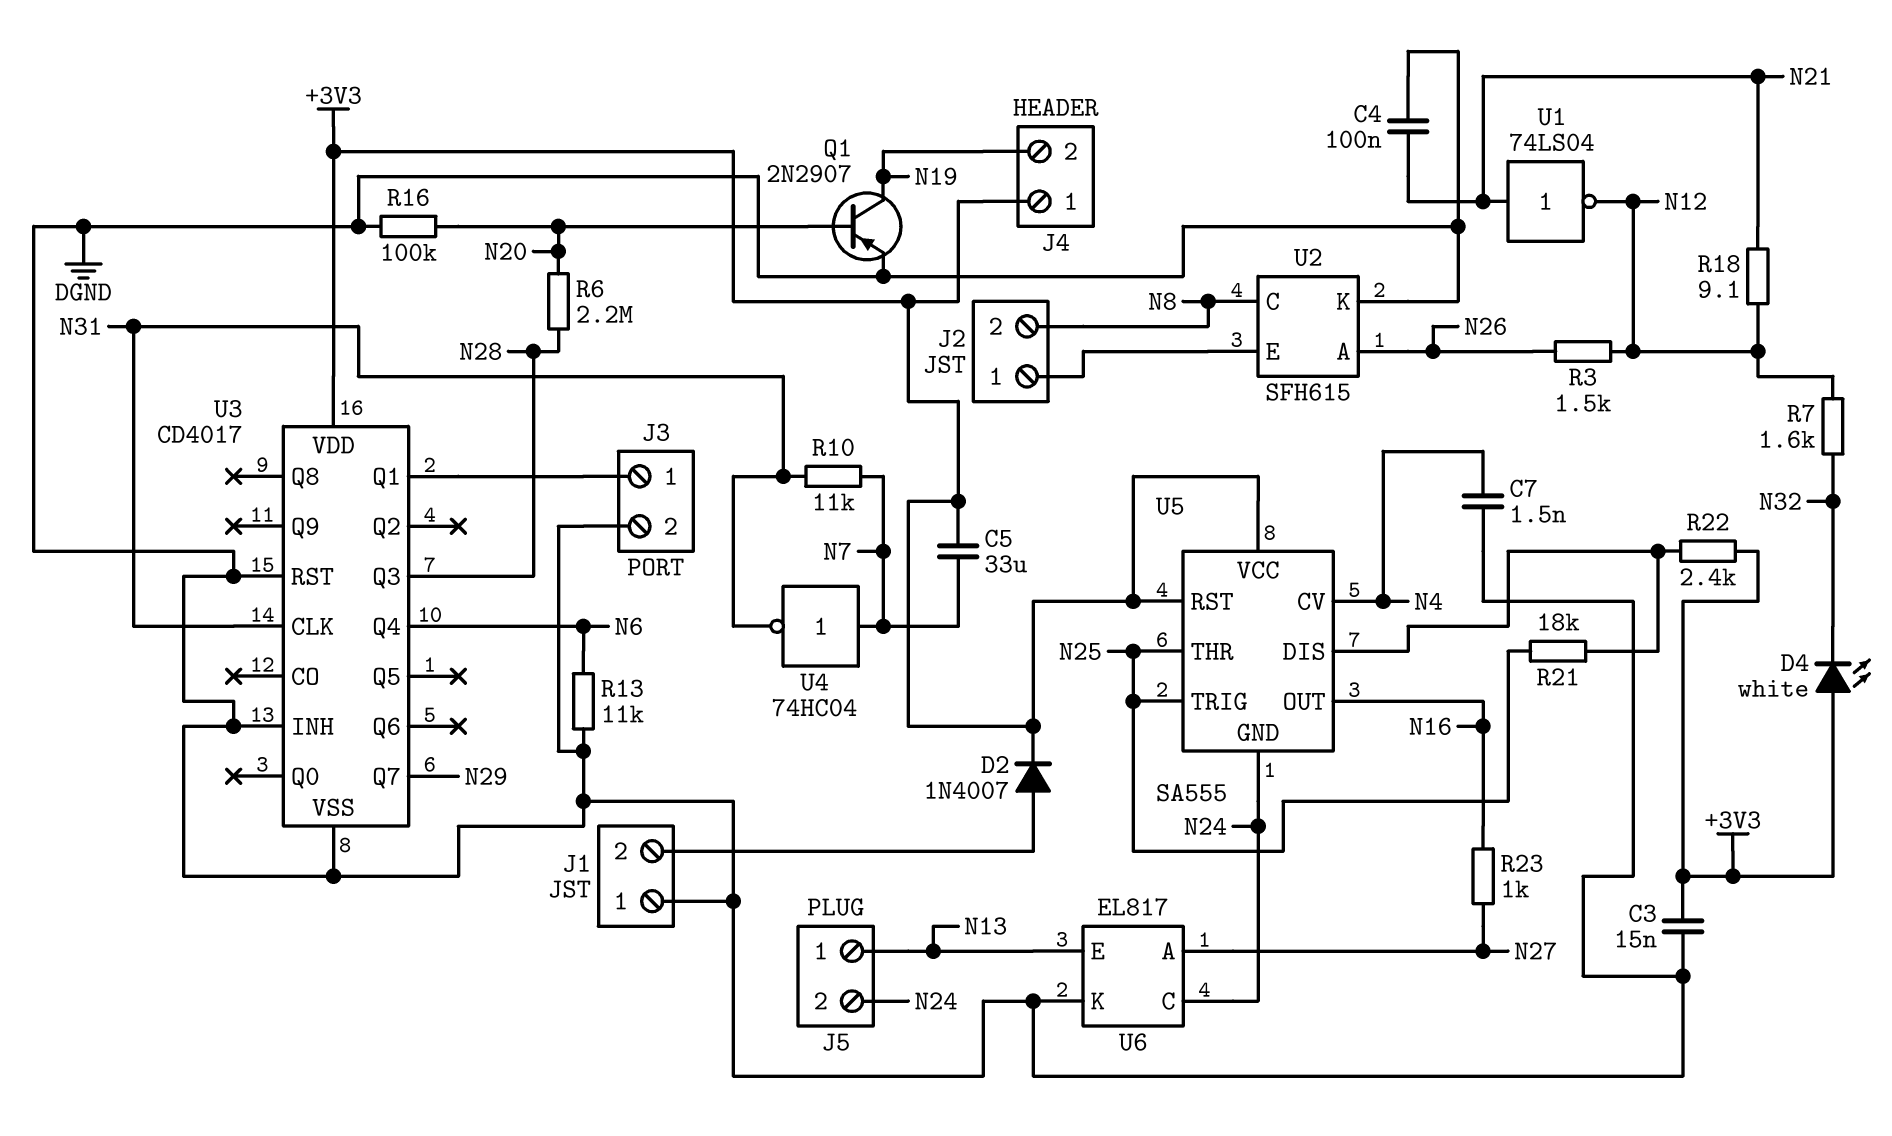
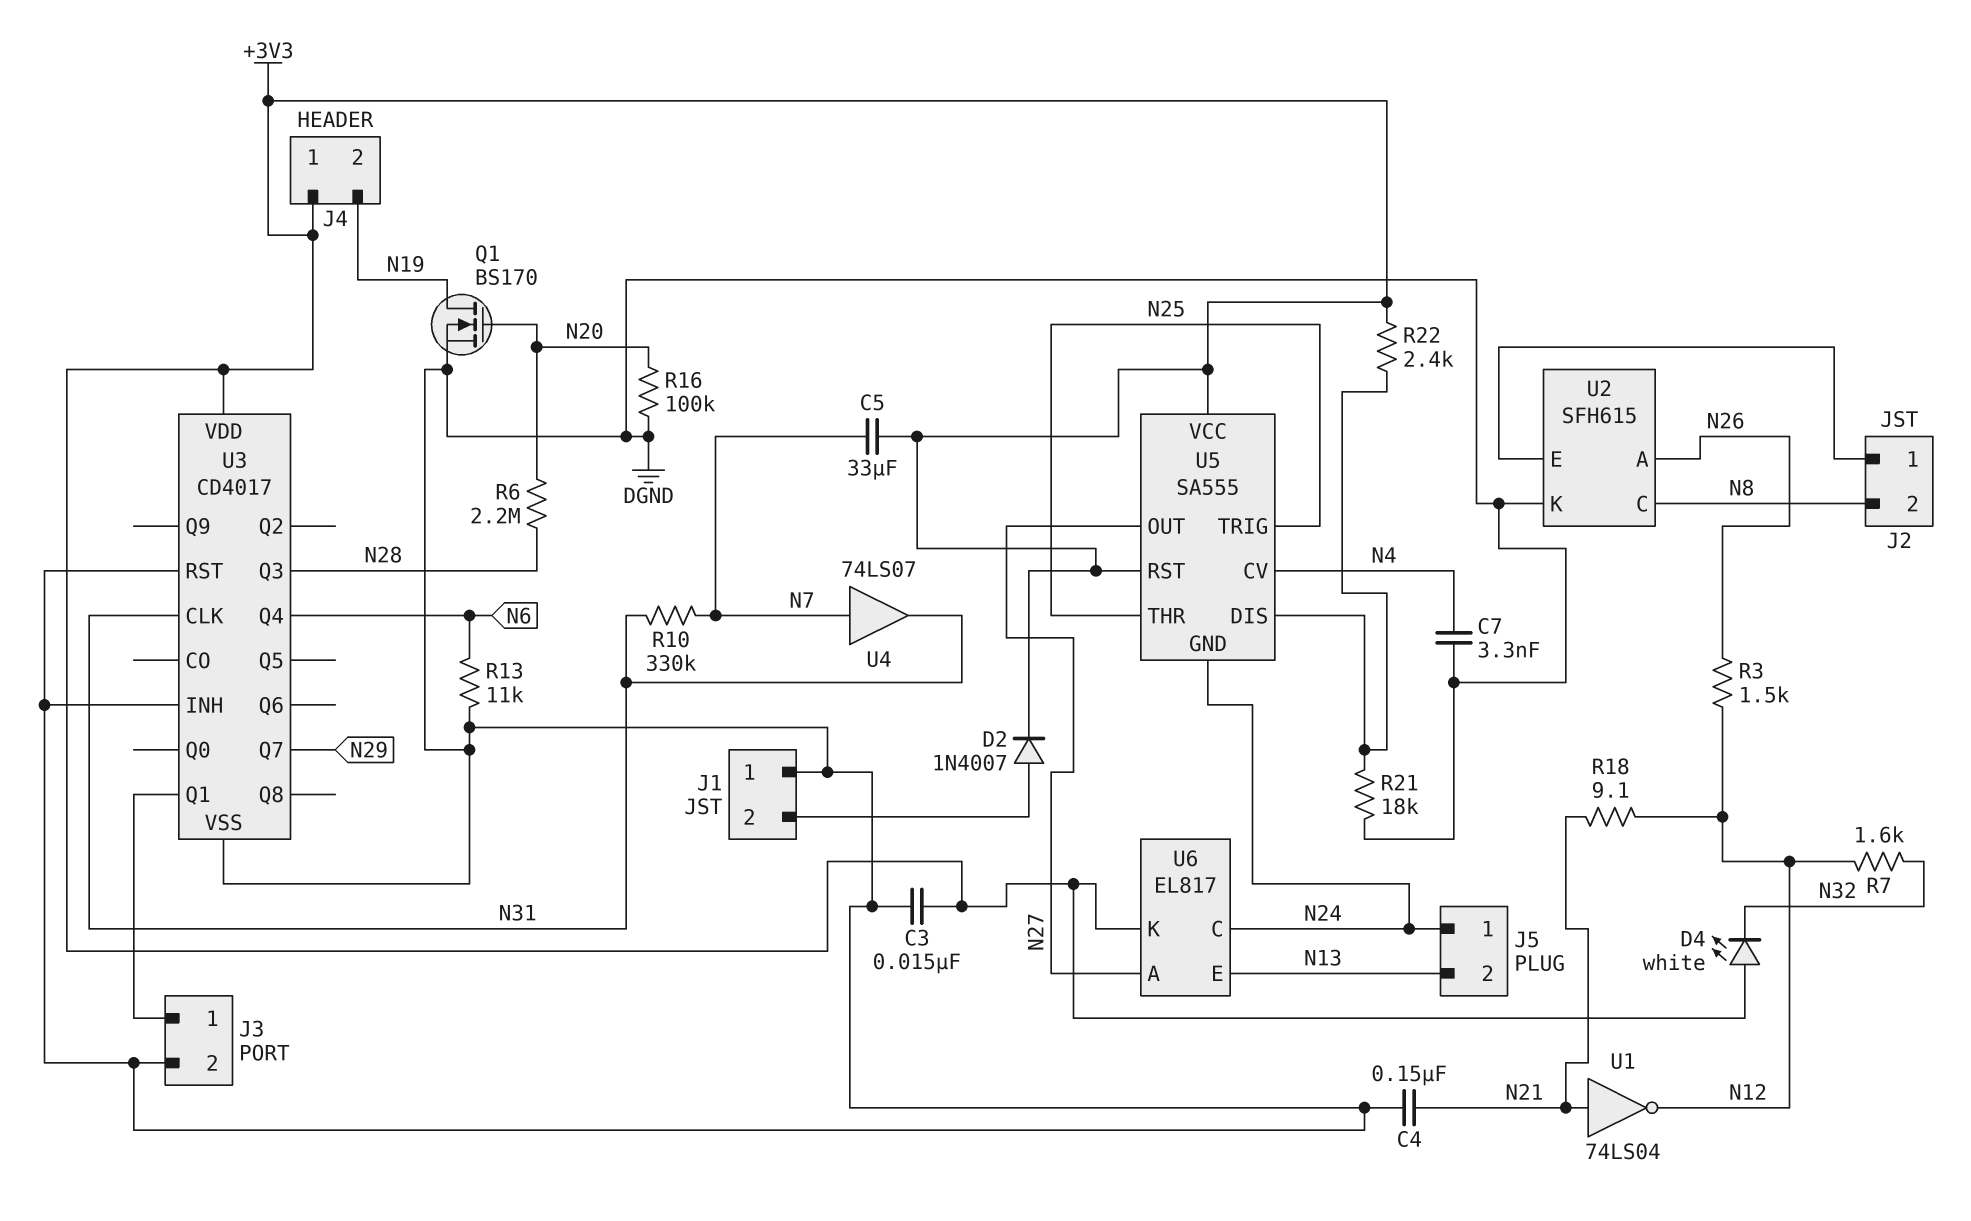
C4: 100nF (DGND, N21) -> 150nF (DGND, N21)
C7: 1.5nF (DGND, N4) -> 3.3nF (DGND, N4)
J5 pin 1: N13 -> N24
J5 pin 2: N24 -> N13
Q1: PNP 2N2907 (B N20, C N19, E DGND) -> NMOS BS170 (G N20, D N19, S DGND)
R10: 11k (N7, N31) -> 330k (N7, N31)
R21: 18k (N25, U5/DIS) -> 18k (DGND, U5/DIS)
R23: 1k (N16, N27) -> none
U4: NOT 74HC04 (in N7, out N31) -> buffer 74LS07 (in N7, out N31)
U5 pin OUT: N16 -> N27
U6 pin K: DGND -> +3V3

